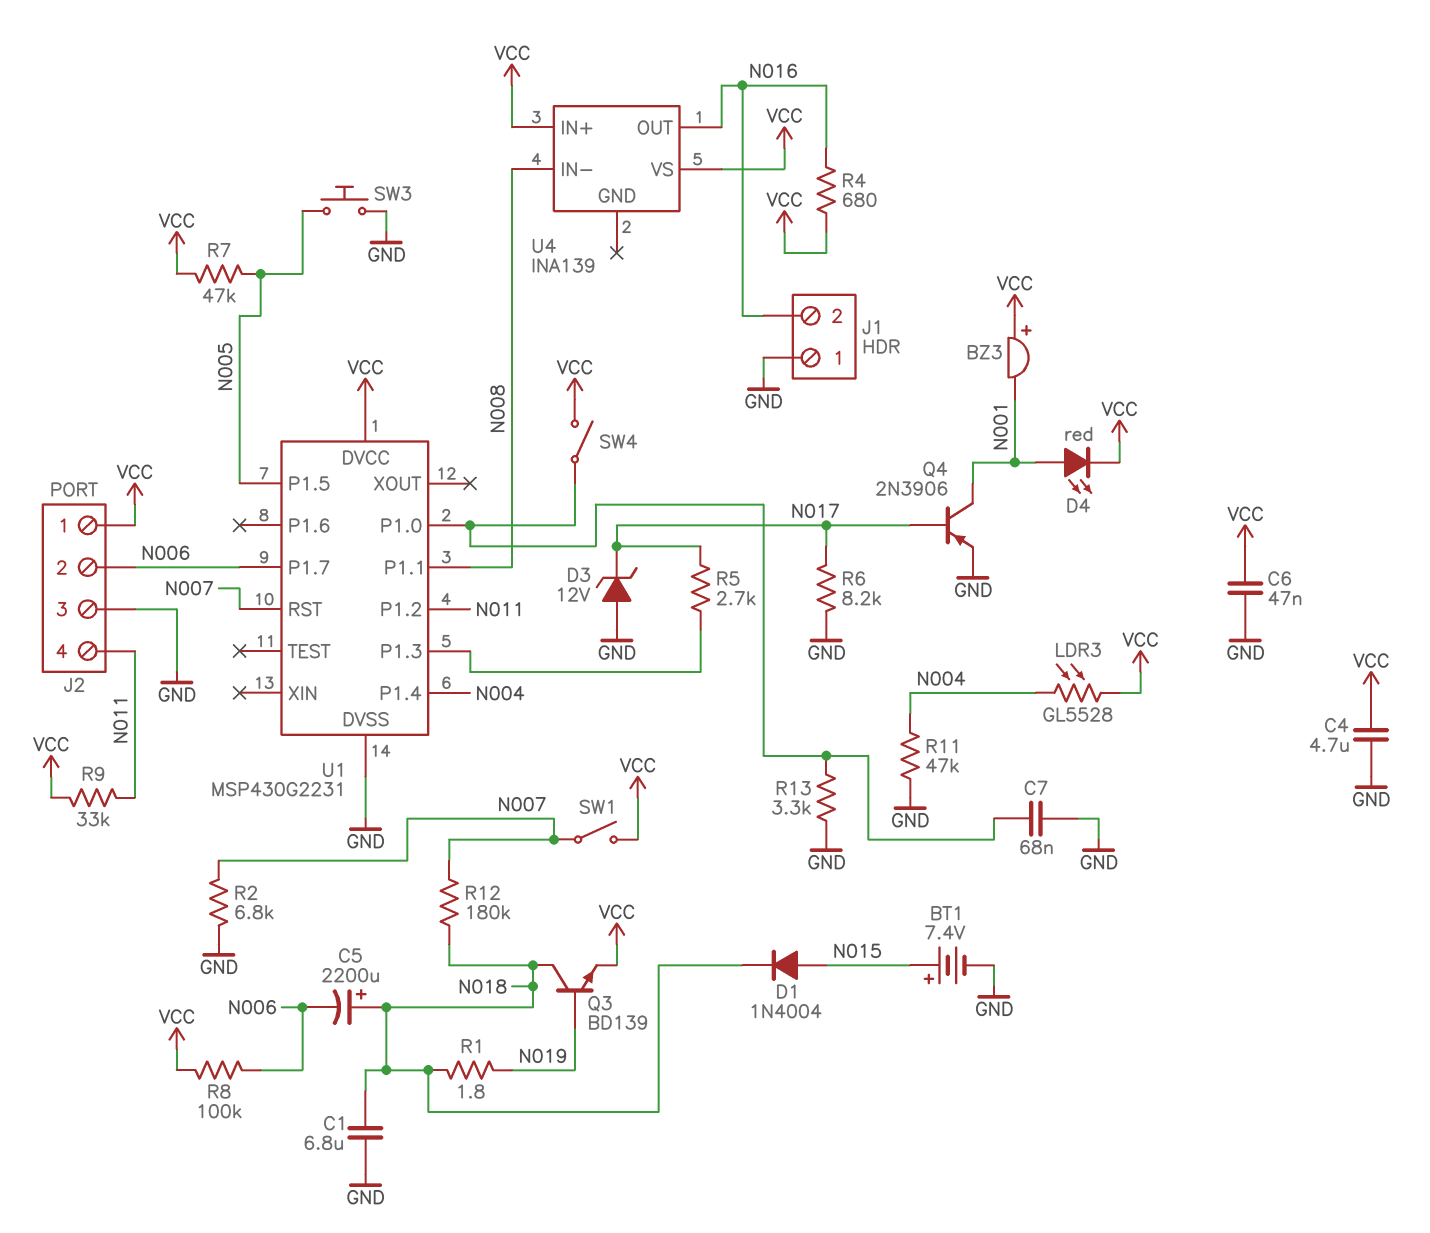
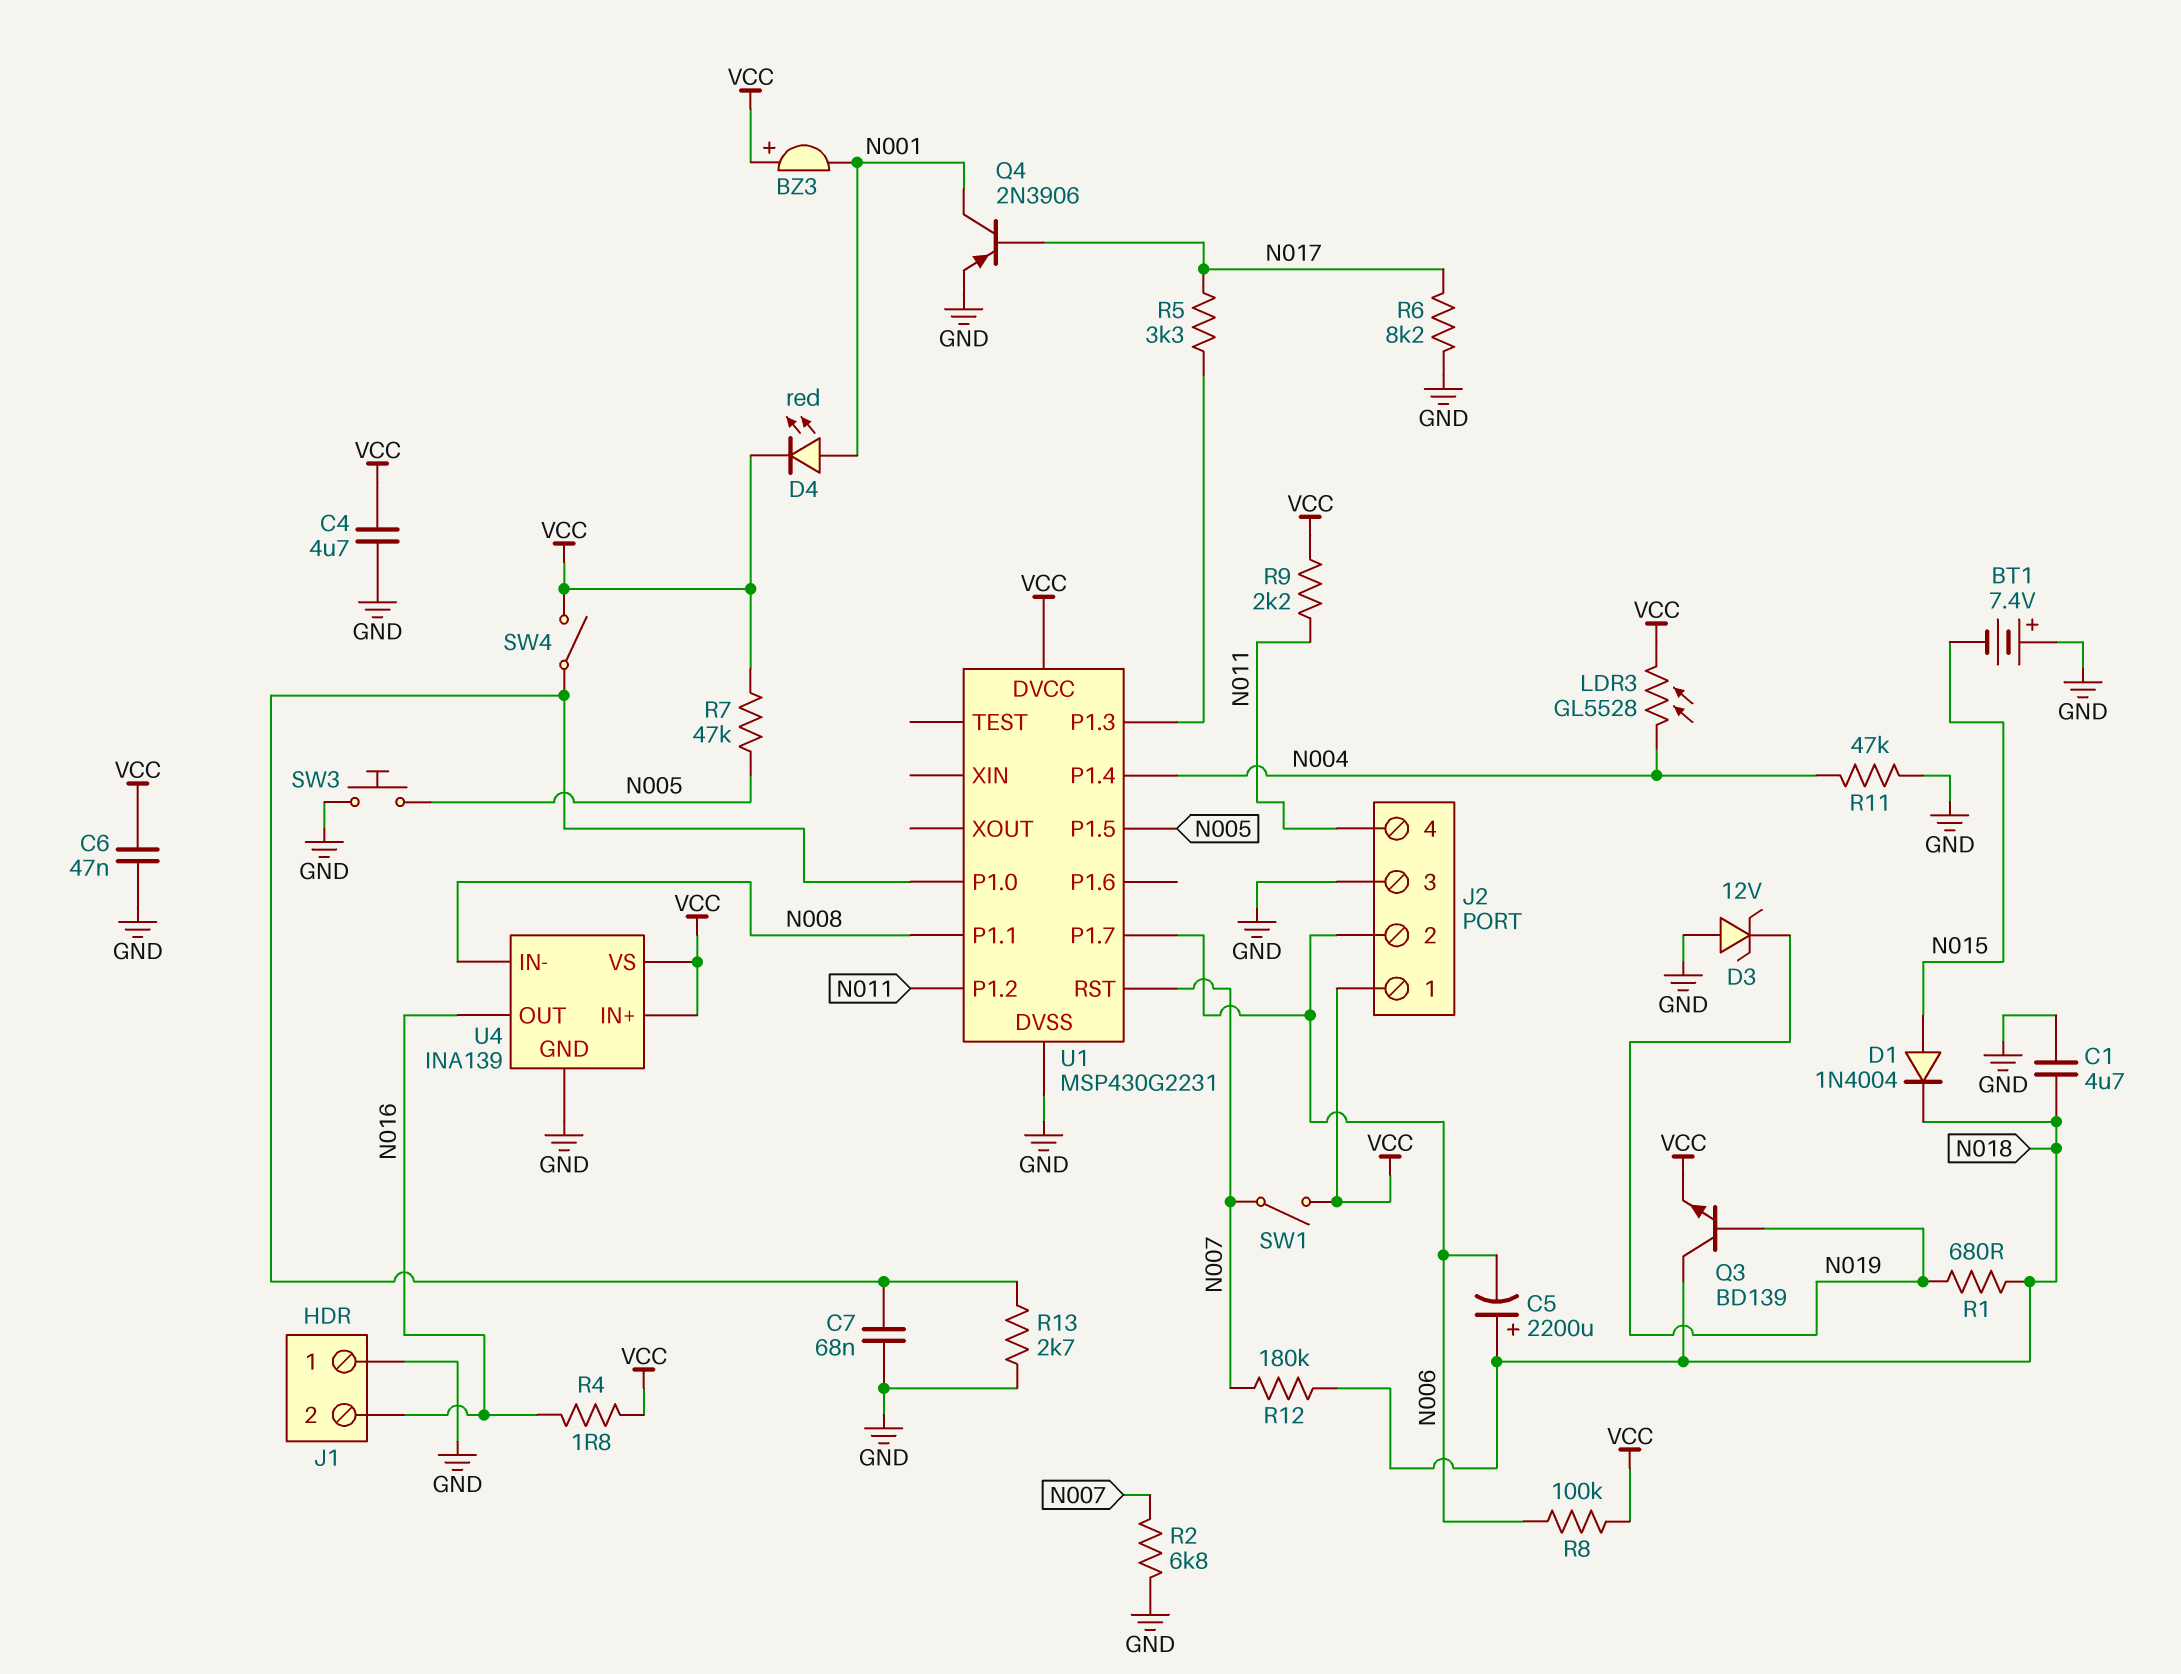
BT1: 7.4V (plus N015, minus GND) -> 7.4V (plus GND, minus N015)
C1: 6.8uF (GND, N018) -> 4.7uF (GND, N018)
D3: zener 12V (A GND, K N017) -> zener 12V (A GND, K N019)
R1: 1.8 (N018, N019) -> 680 (N018, N019)
R4: 680 (N016, VCC) -> 1.8 (N016, VCC)
R5: 2.7k (N017, U1/P1.3) -> 3.3k (N017, U1/P1.3)
R9: 33k (N011, VCC) -> 2.2k (N011, VCC)
R13: 3.3k (GND, U1/P1.0) -> 2.7k (GND, U1/P1.0)
U4 pin GND: none -> GND

